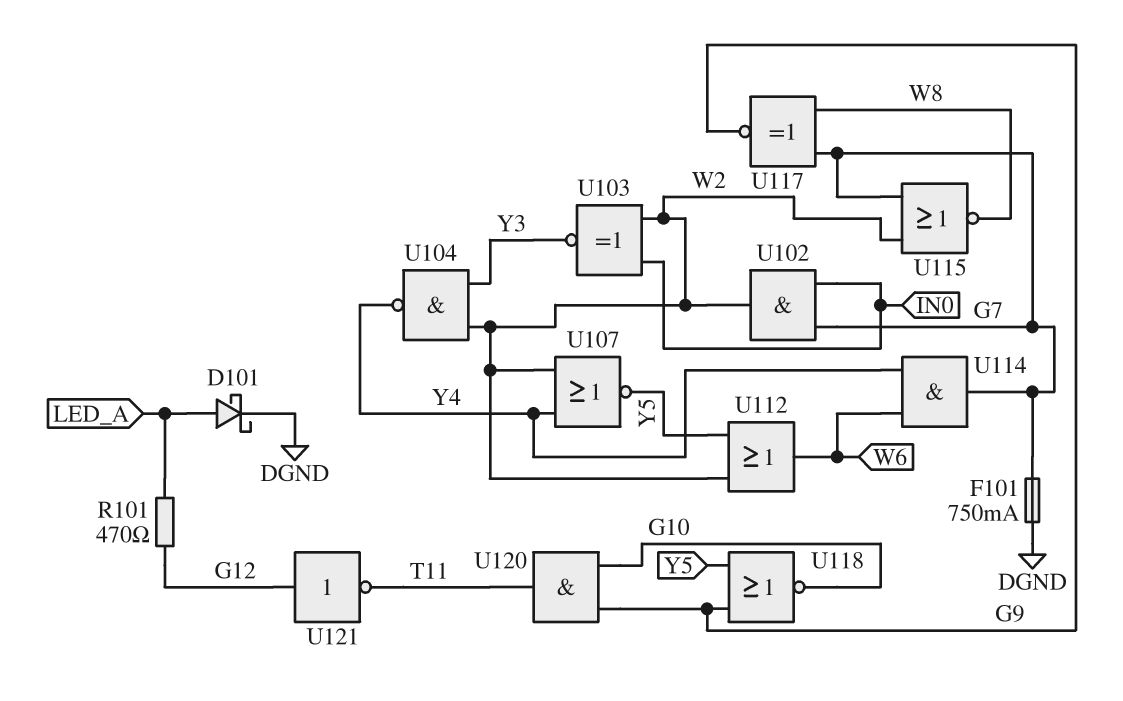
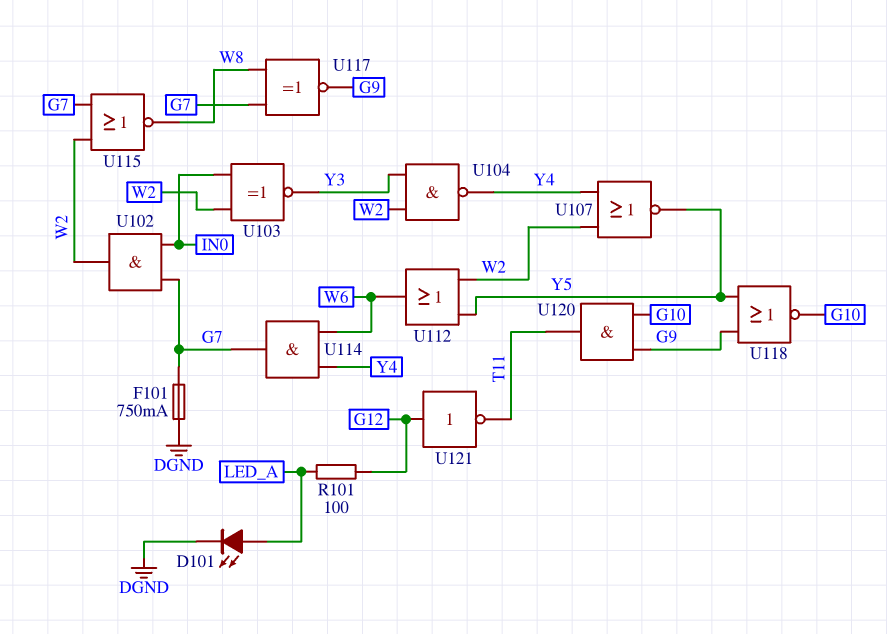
D101: schottky (A LED_A, K DGND) -> LED (A LED_A, K DGND)
R101: 470 (G12, LED_A) -> 100 (G12, LED_A)

